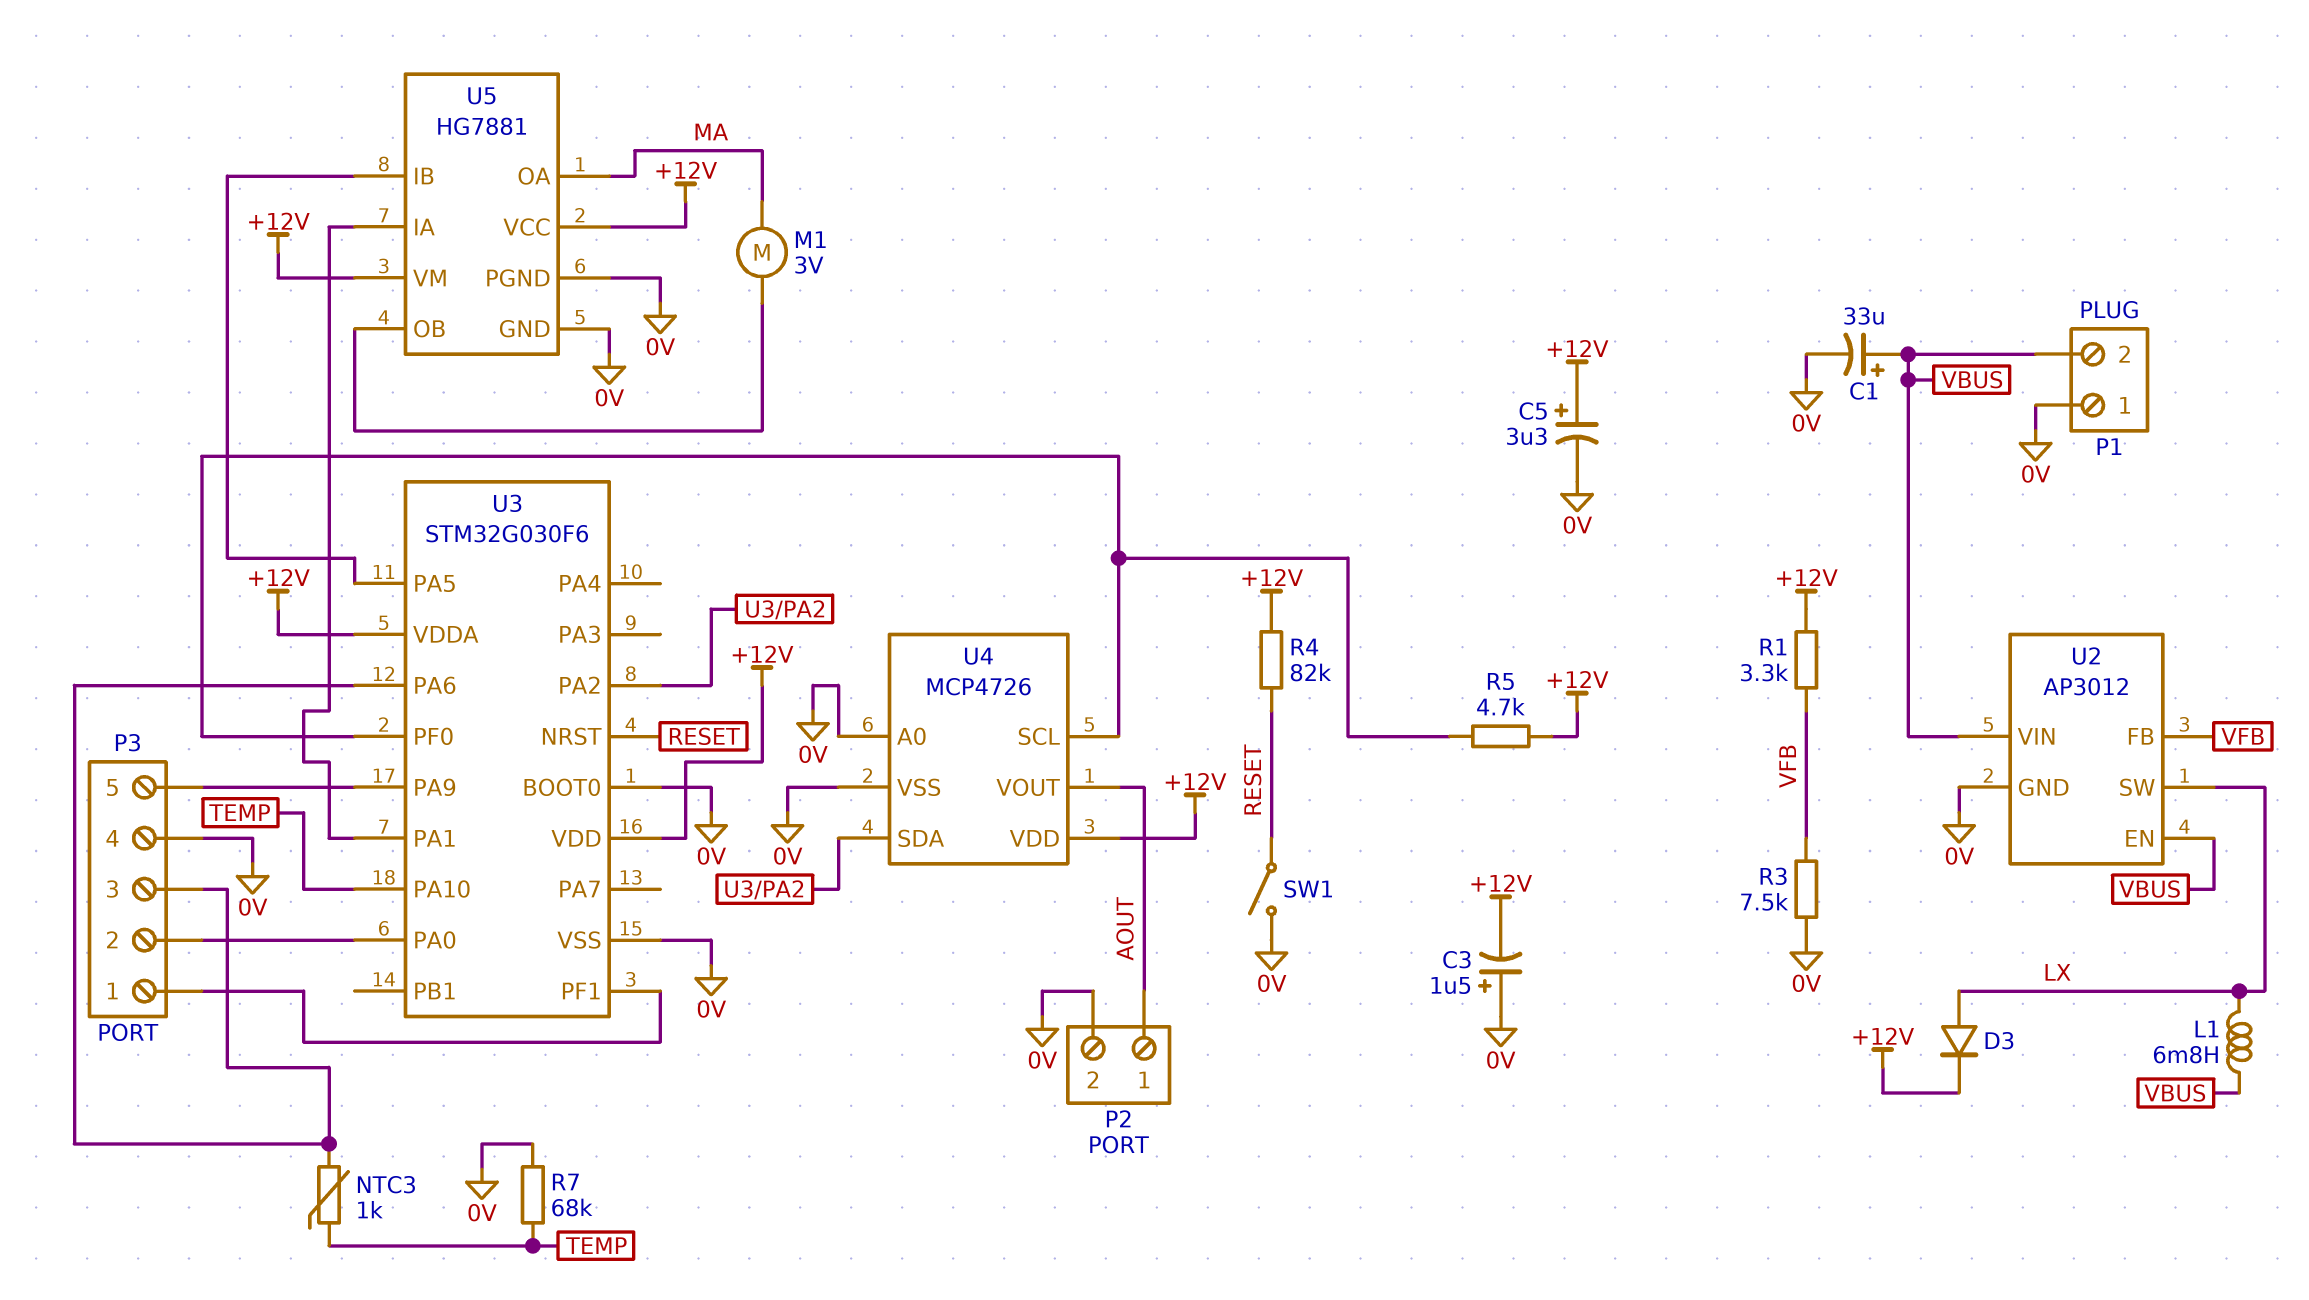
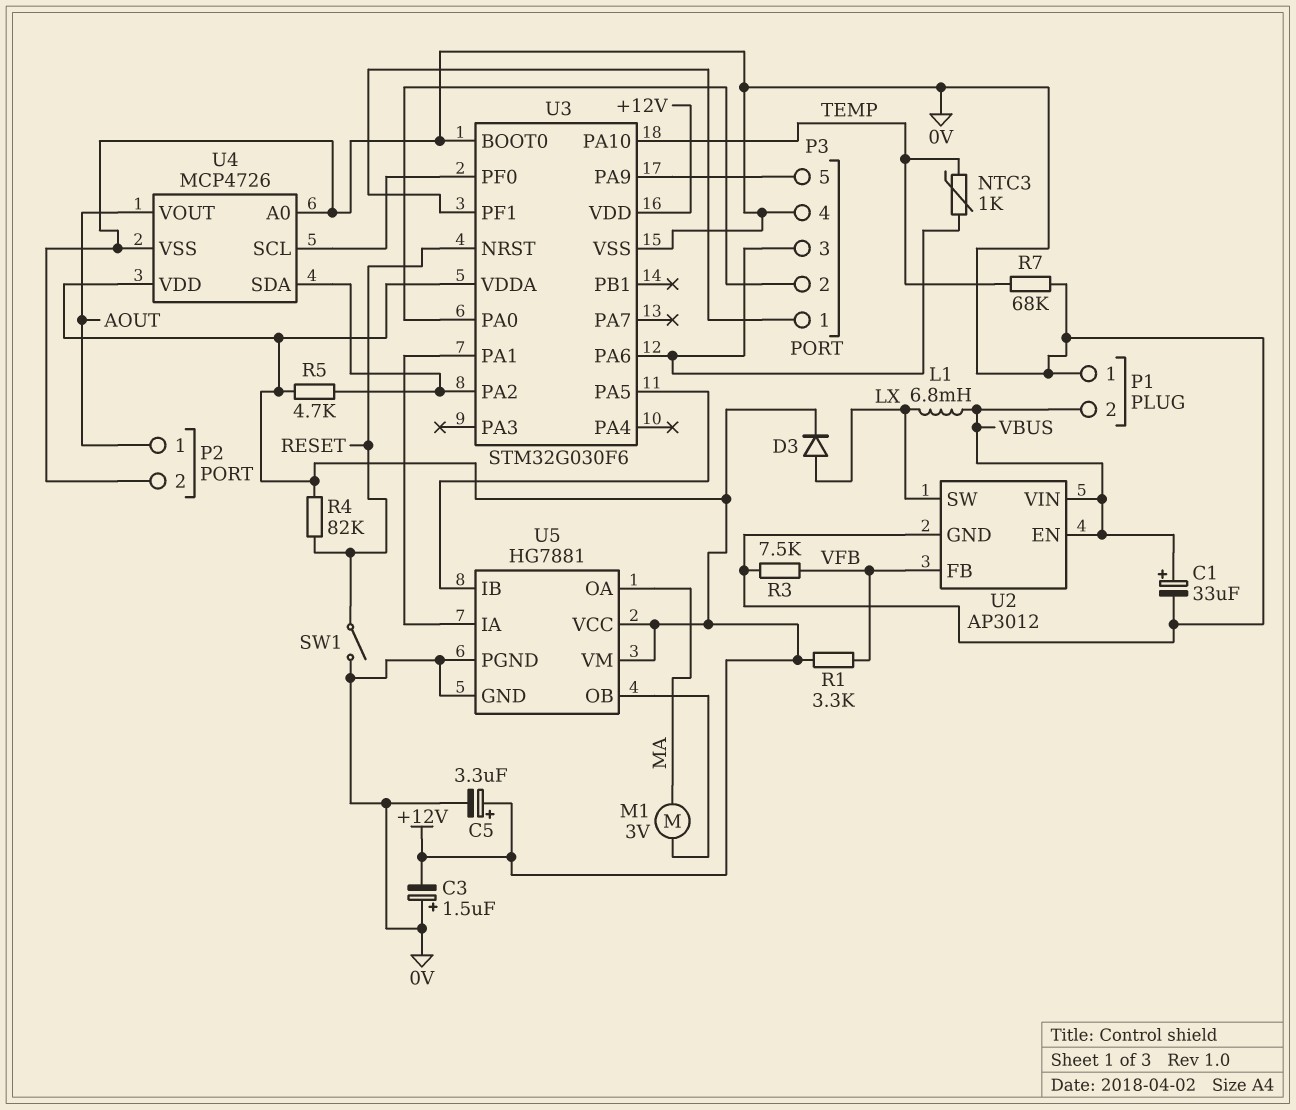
R5: 4.7k (+12V, U3/PF0) -> 4.7k (+12V, U3/PA2)

